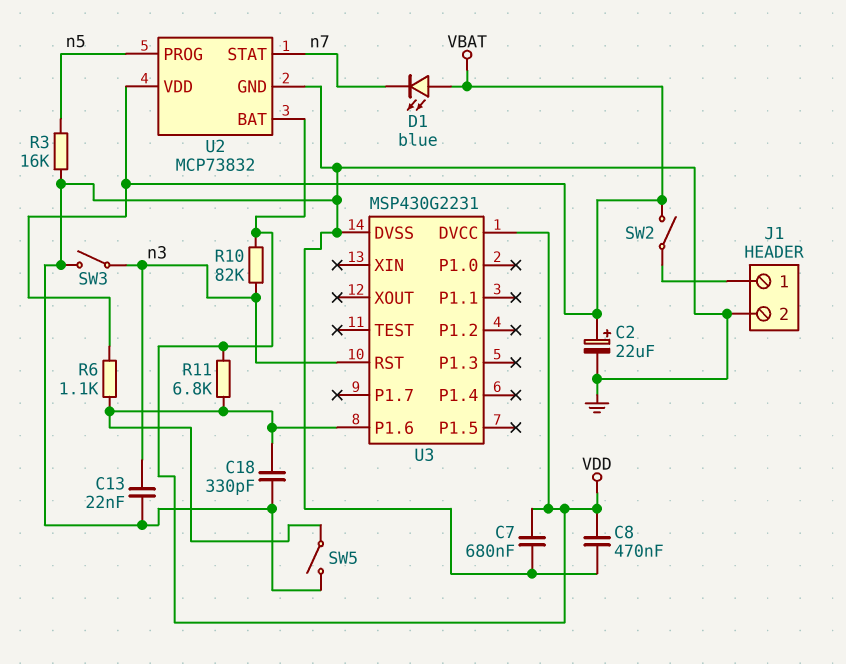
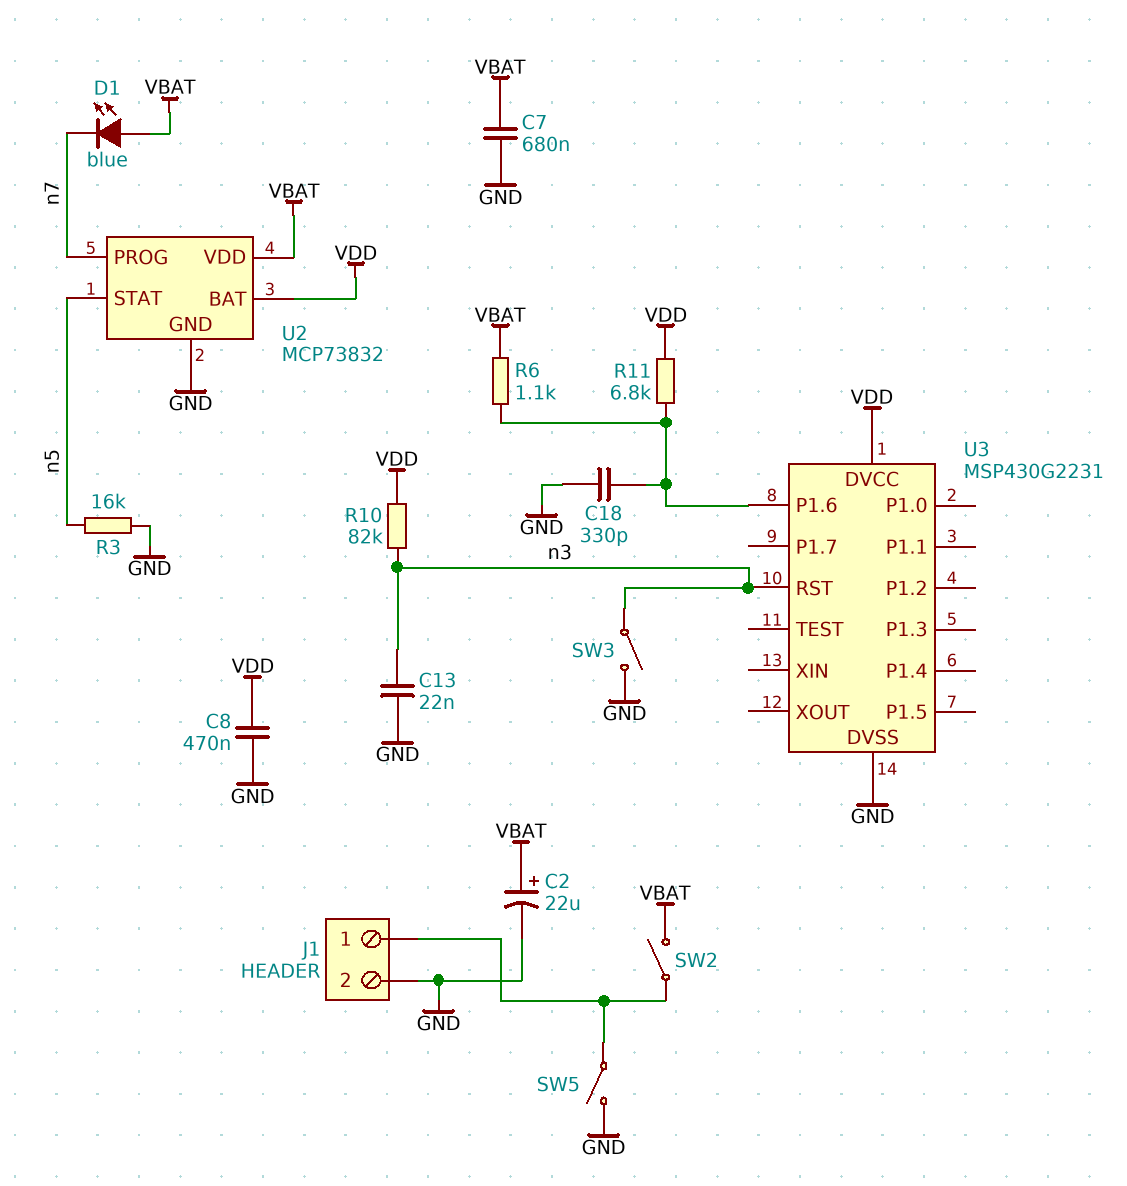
C7: 680nF (GND, VDD) -> 680nF (GND, VBAT)
SW5: switch (GND, U3/P1.6) -> switch (GND, J1/1)
U2 pin PROG: n5 -> n7
U2 pin STAT: n7 -> n5

